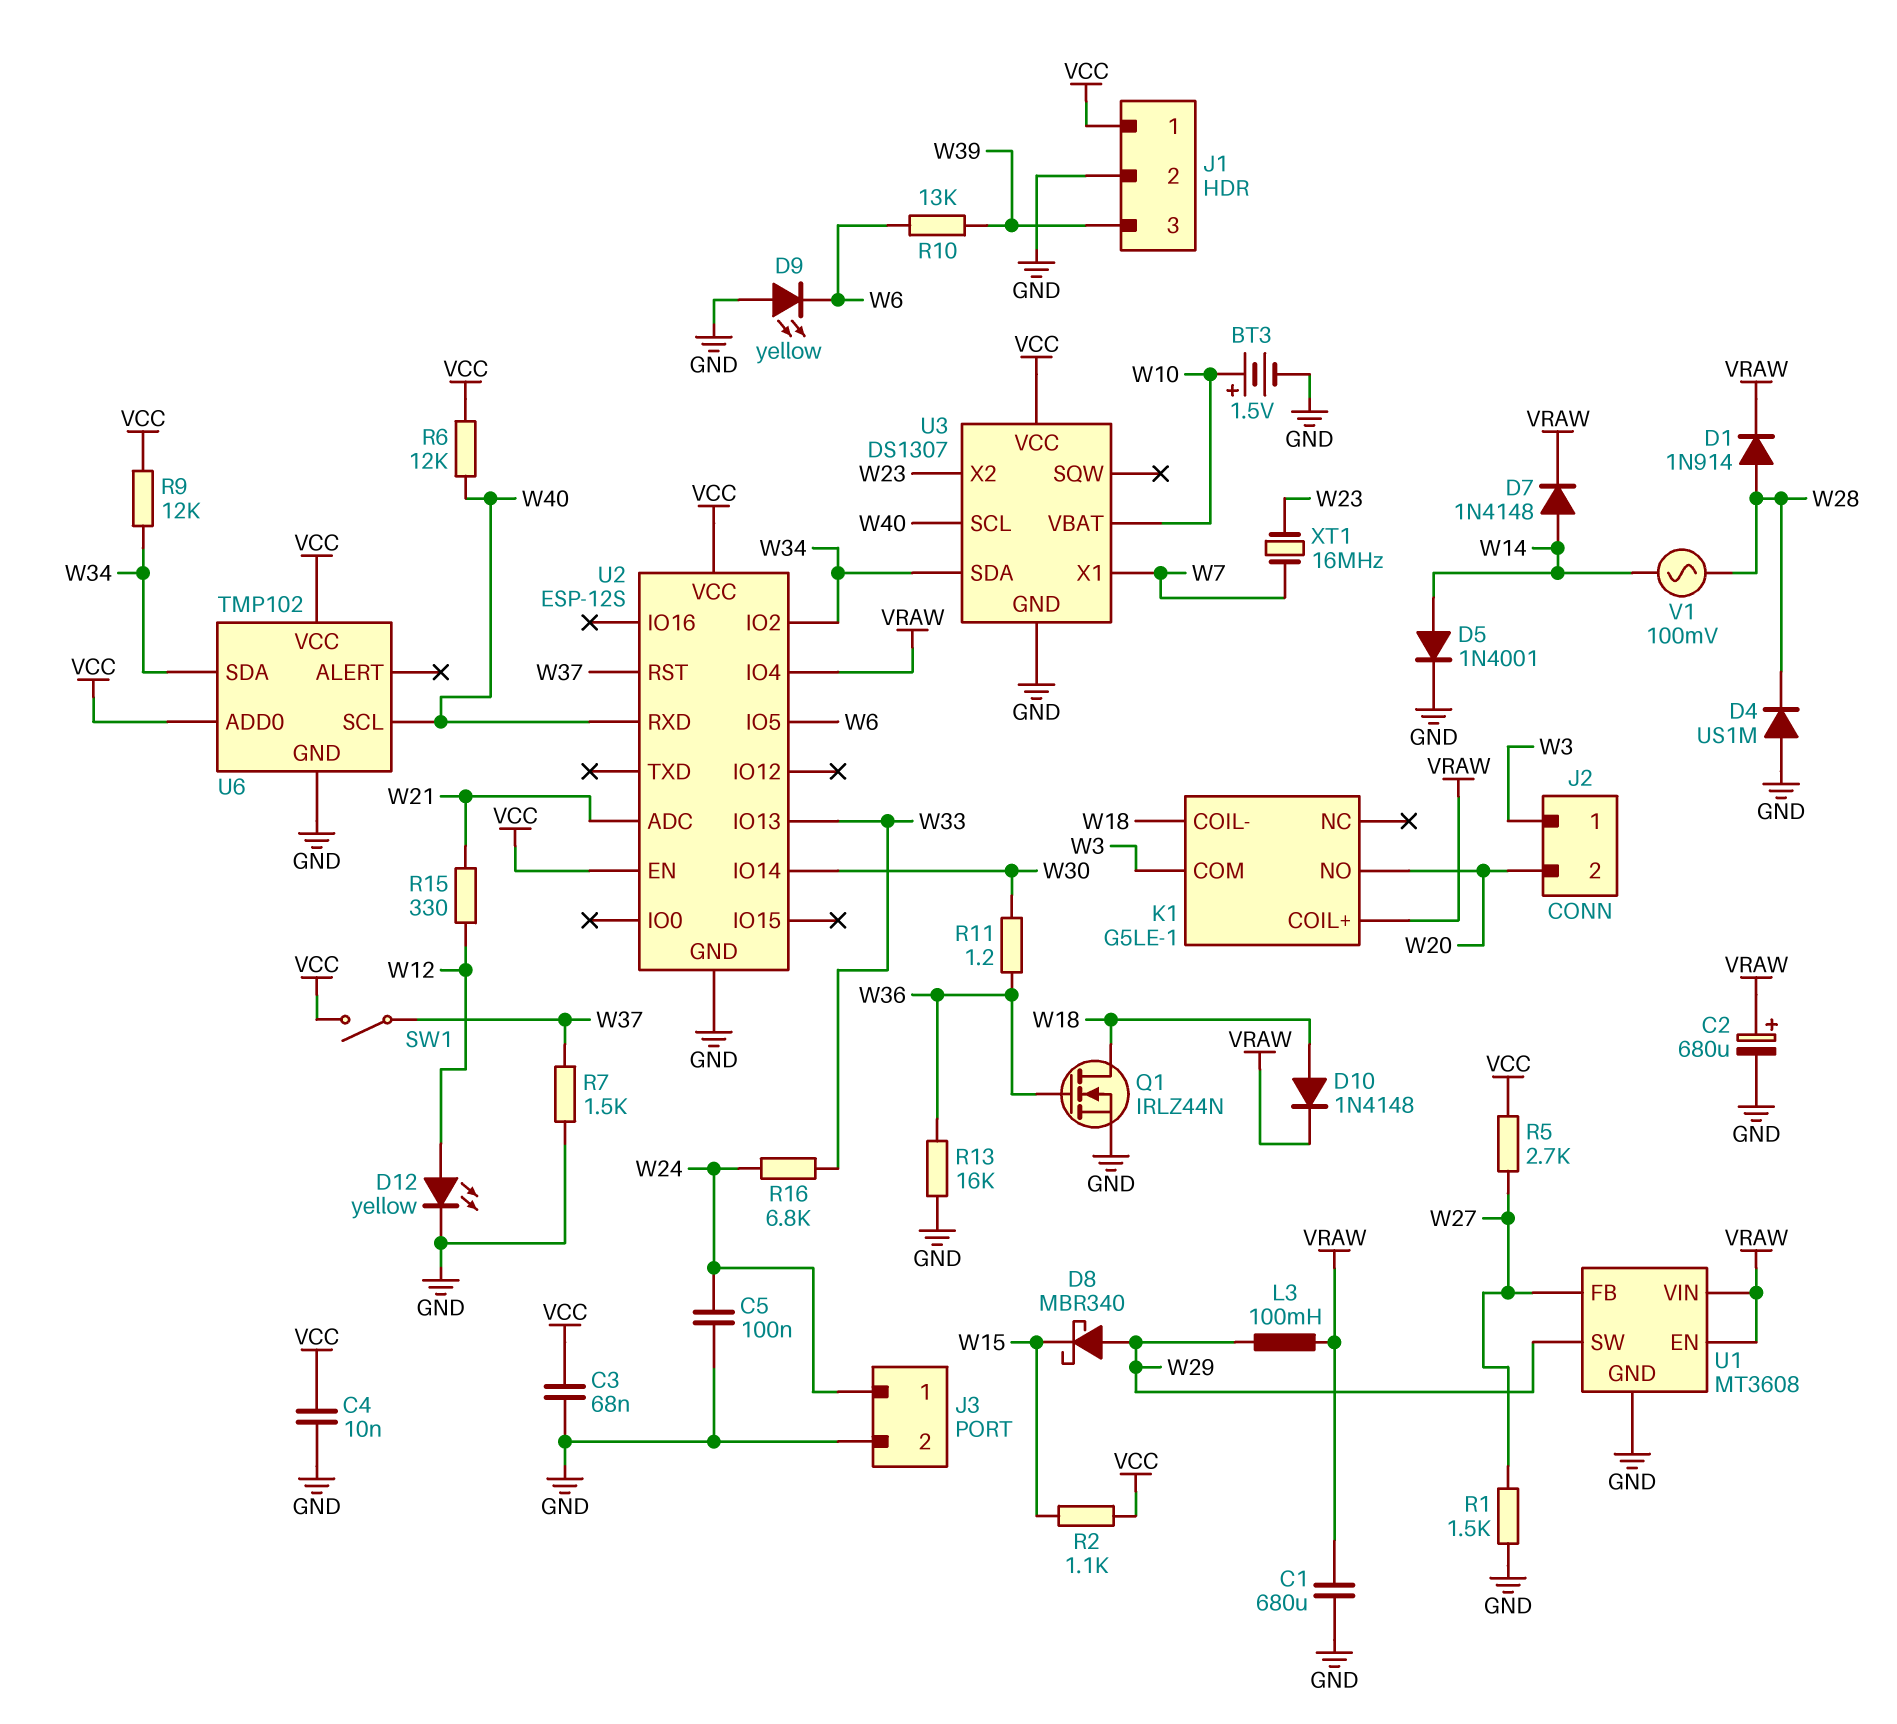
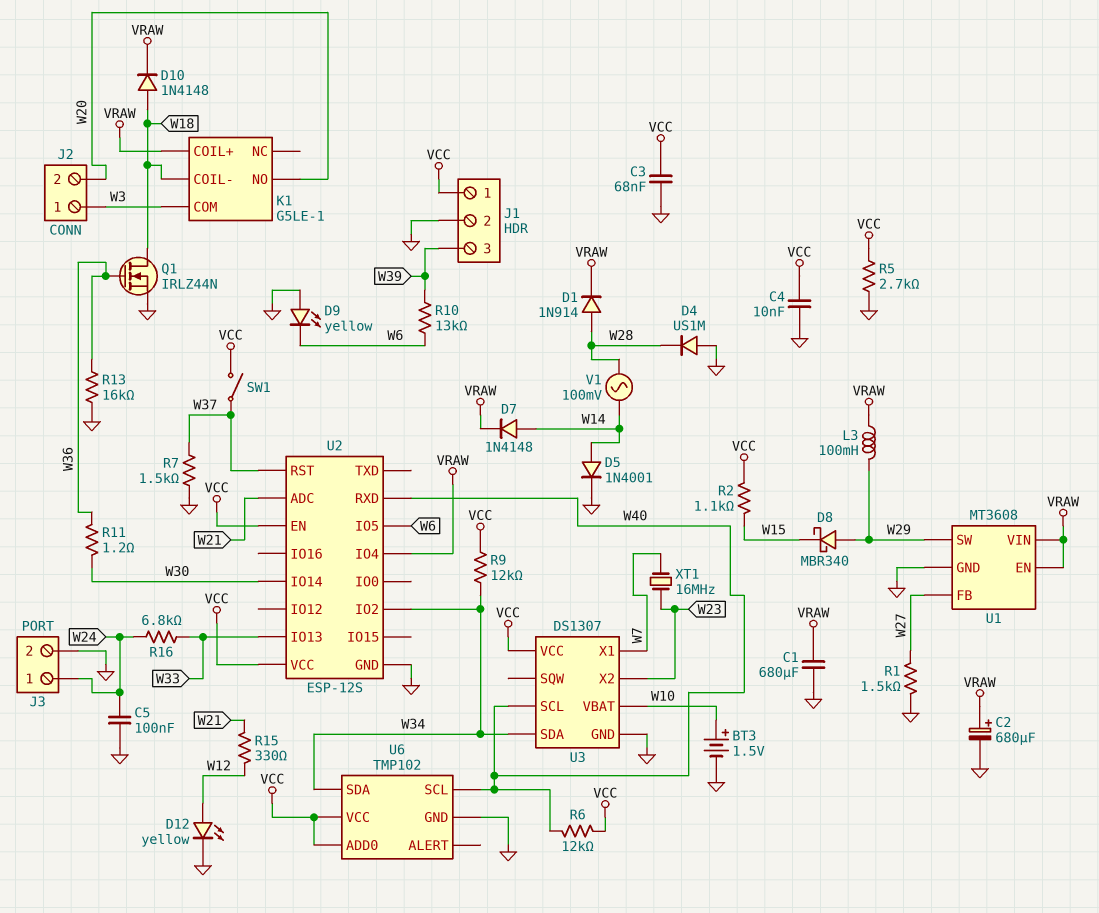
R5: 2.7k (VCC, W27) -> 2.7k (GND, VCC)

